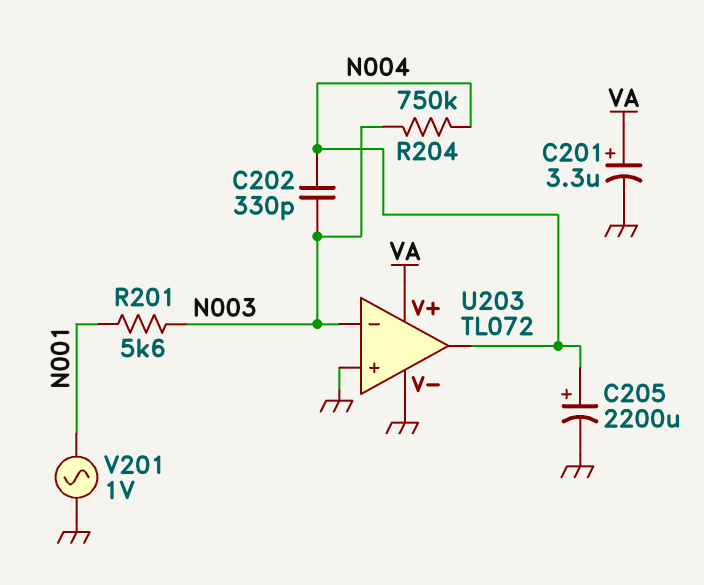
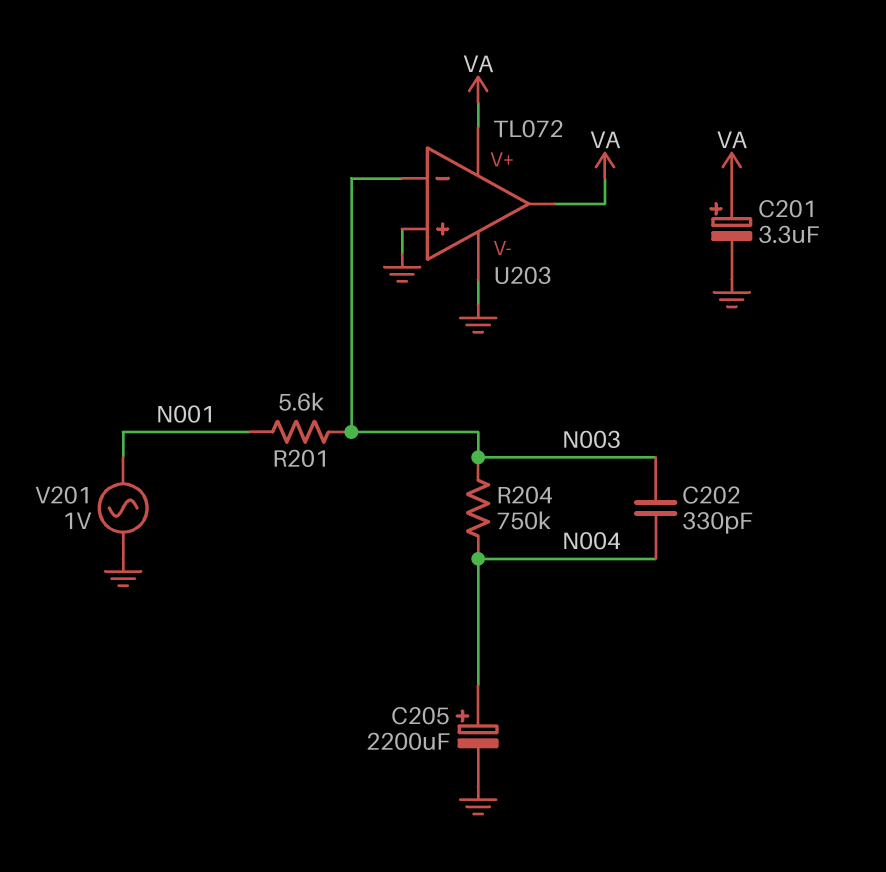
U203 pin out: N004 -> VA

